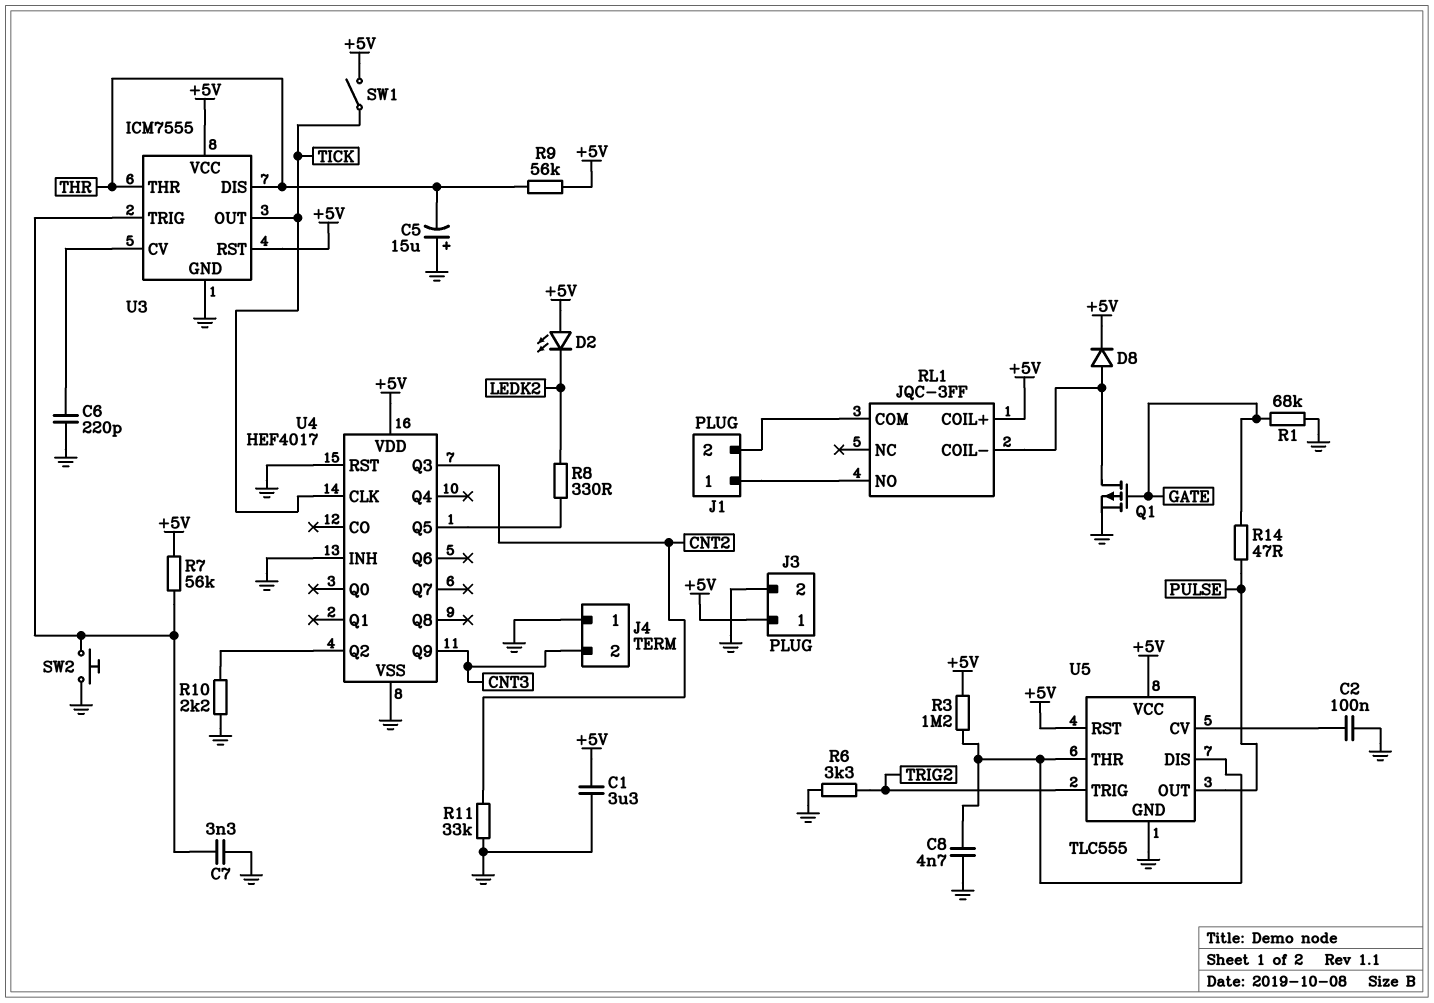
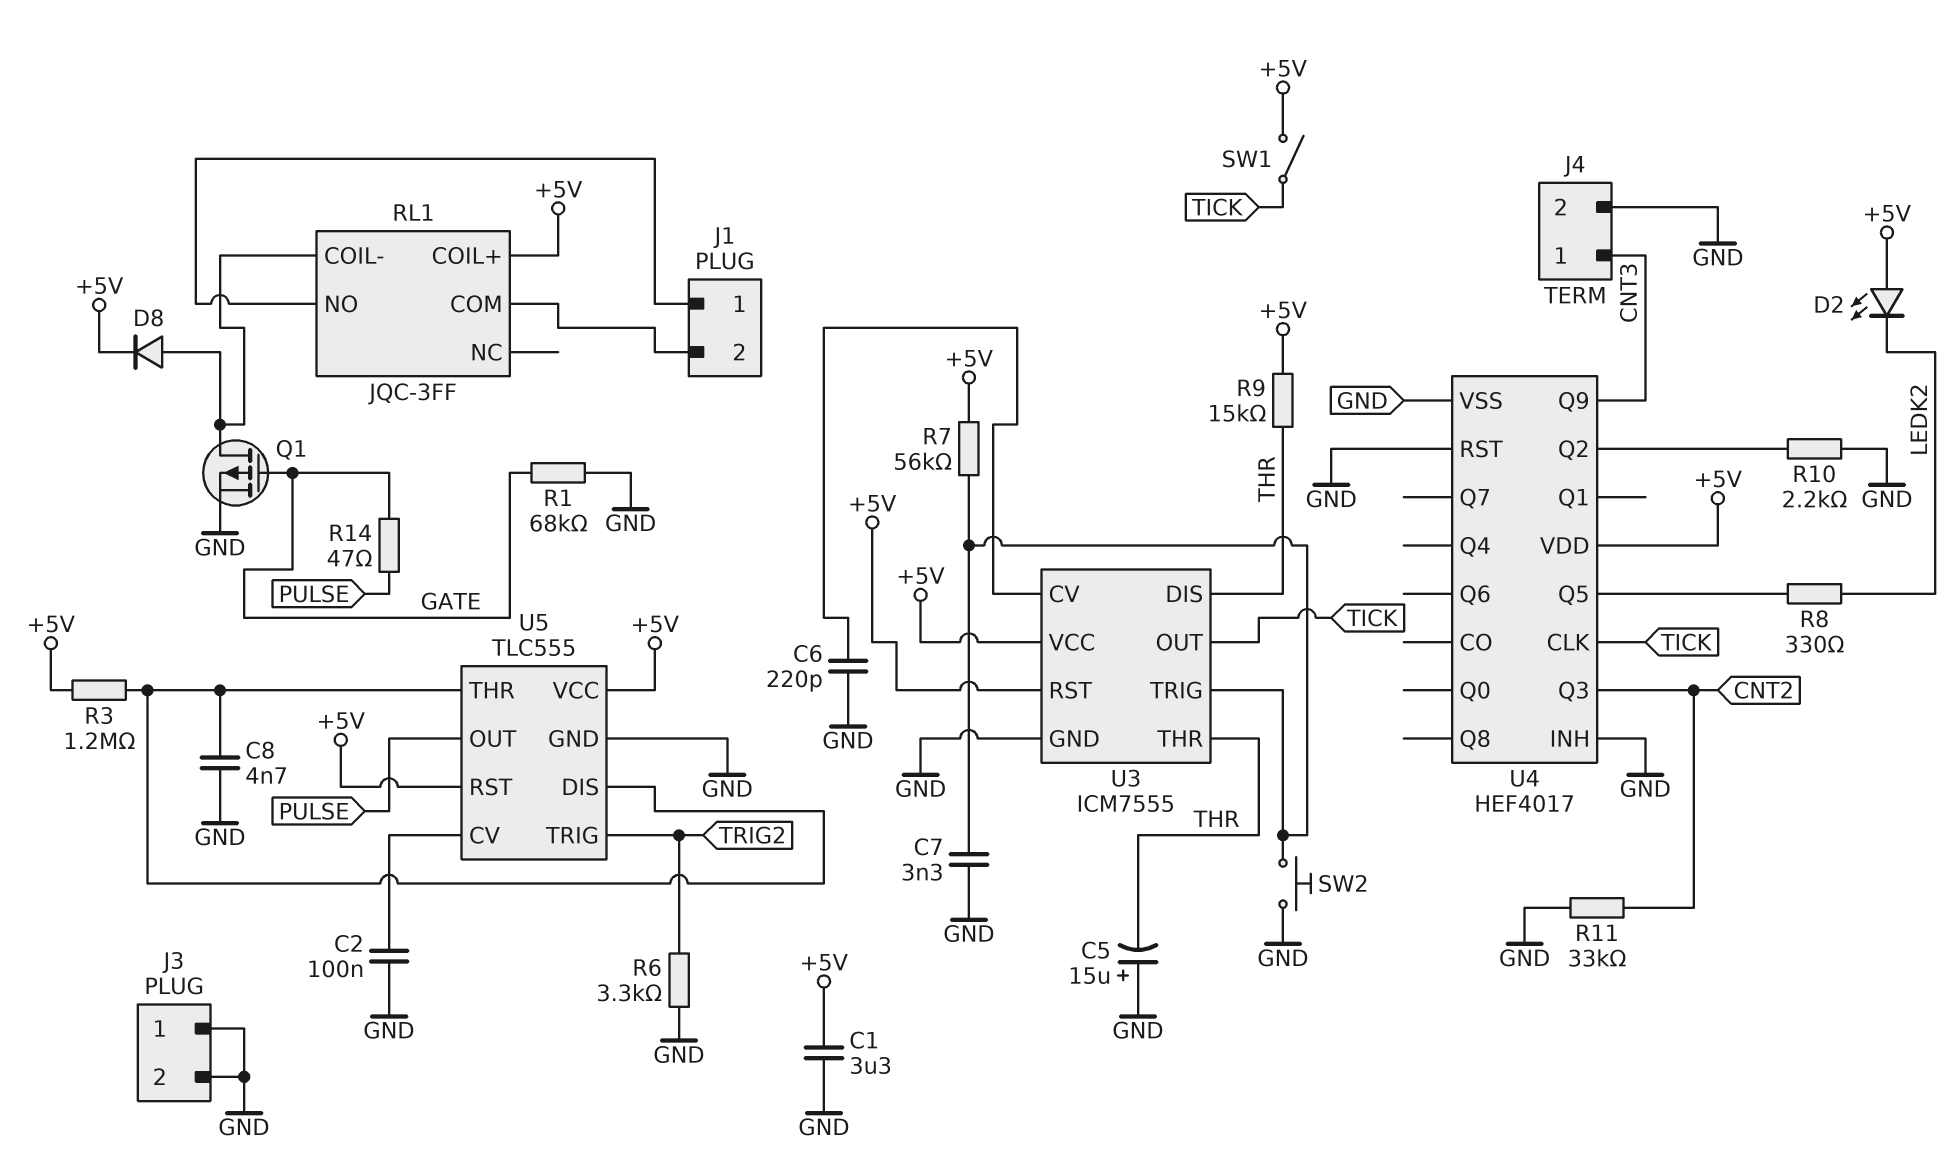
J3 pin 1: +5V -> GND
J4 pin 1: GND -> CNT3
J4 pin 2: CNT3 -> GND
R9: 56k (+5V, THR) -> 15k (+5V, THR)

